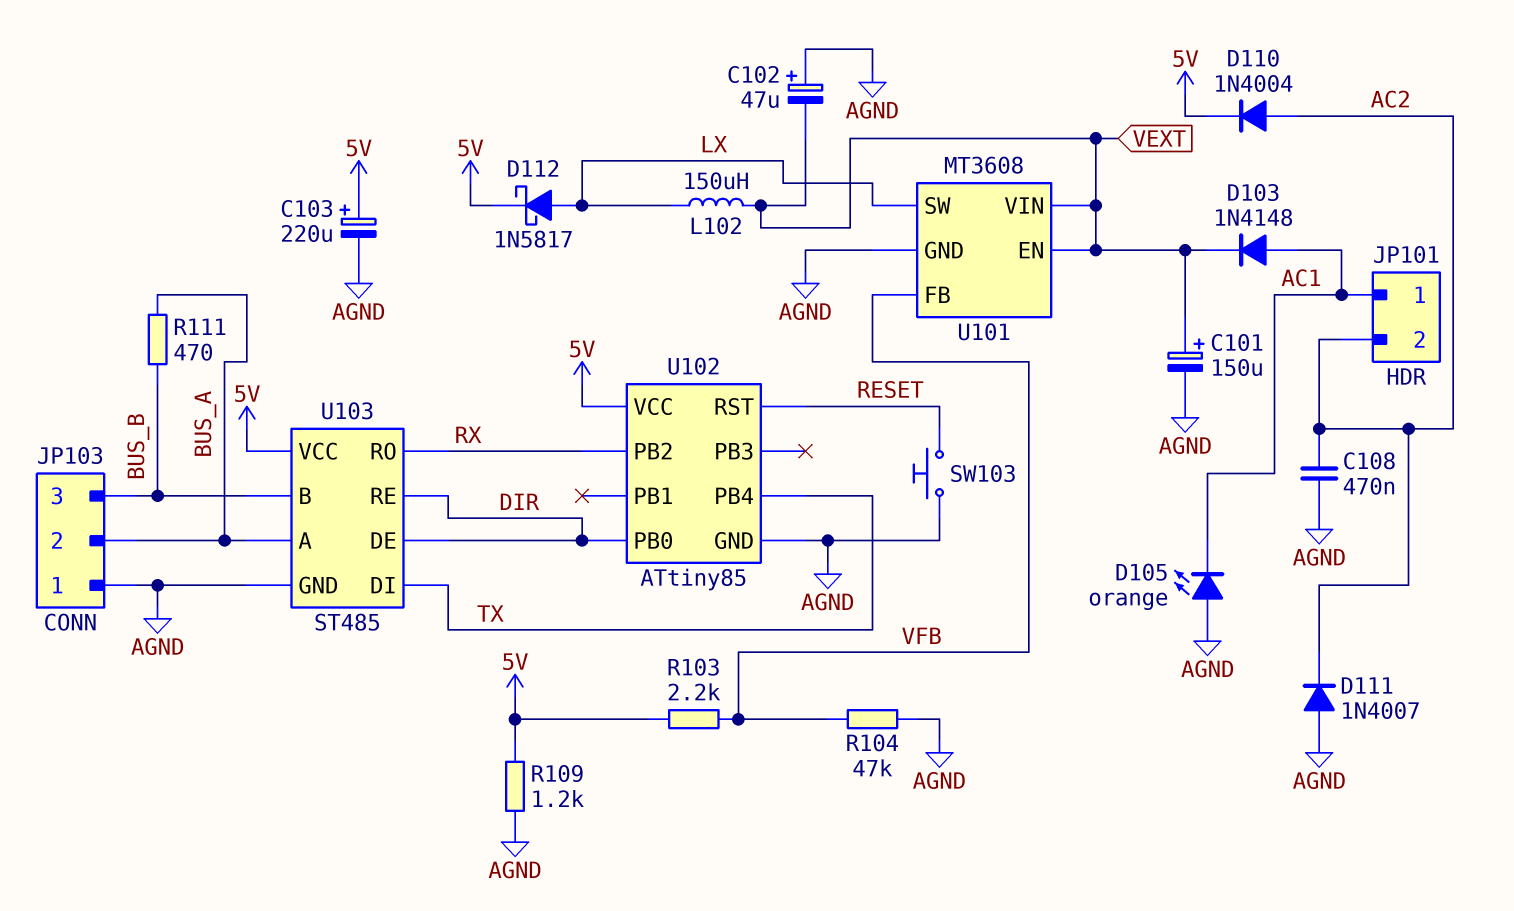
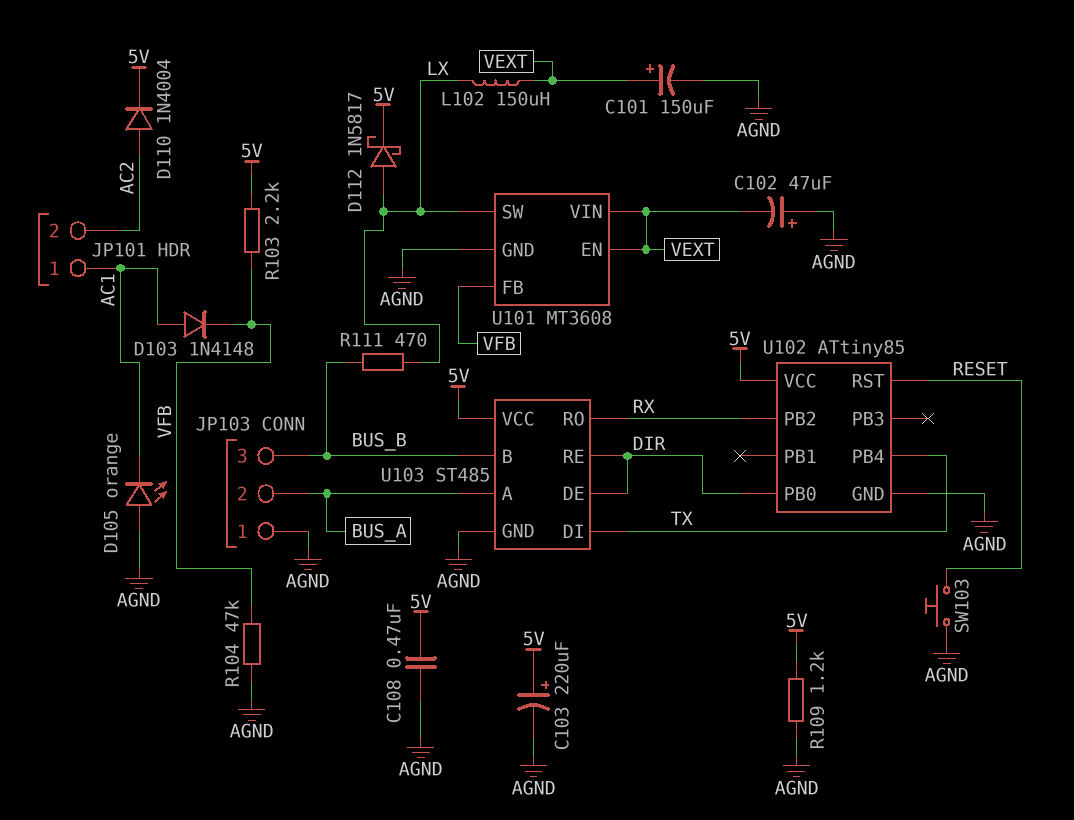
C108: 470nF (AC2, AGND) -> 470nF (5V, AGND)
D103: diode 1N4148 (A AC1, K VEXT) -> diode 1N4148 (A AC1, K VFB)
D111: diode 1N4007 (A AGND, K AC2) -> none
R111: 470 (BUS_A, BUS_B) -> 470 (BUS_B, LX)

